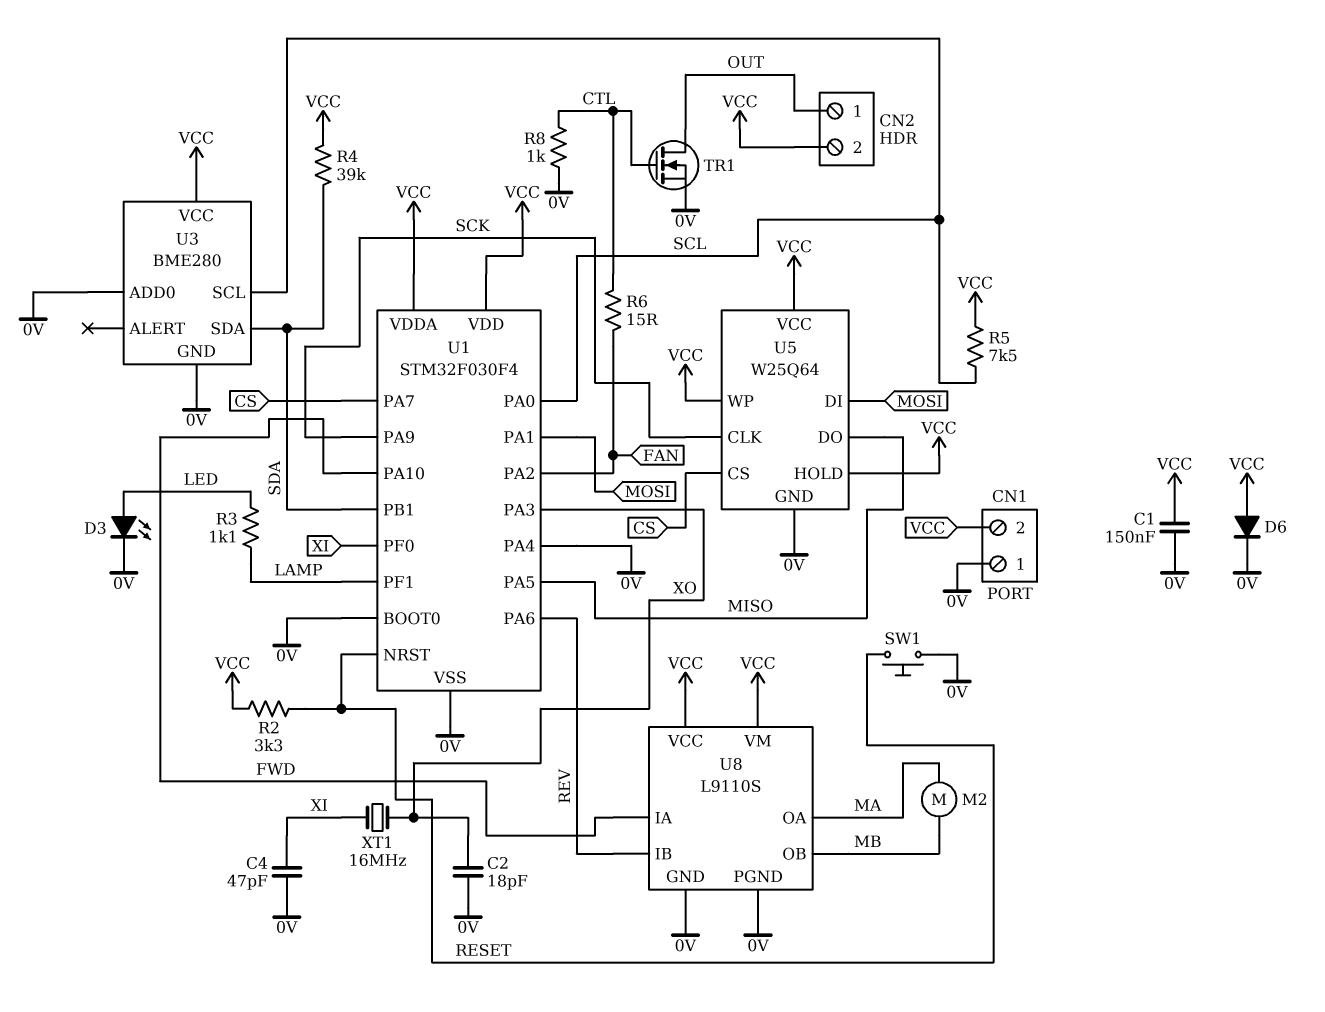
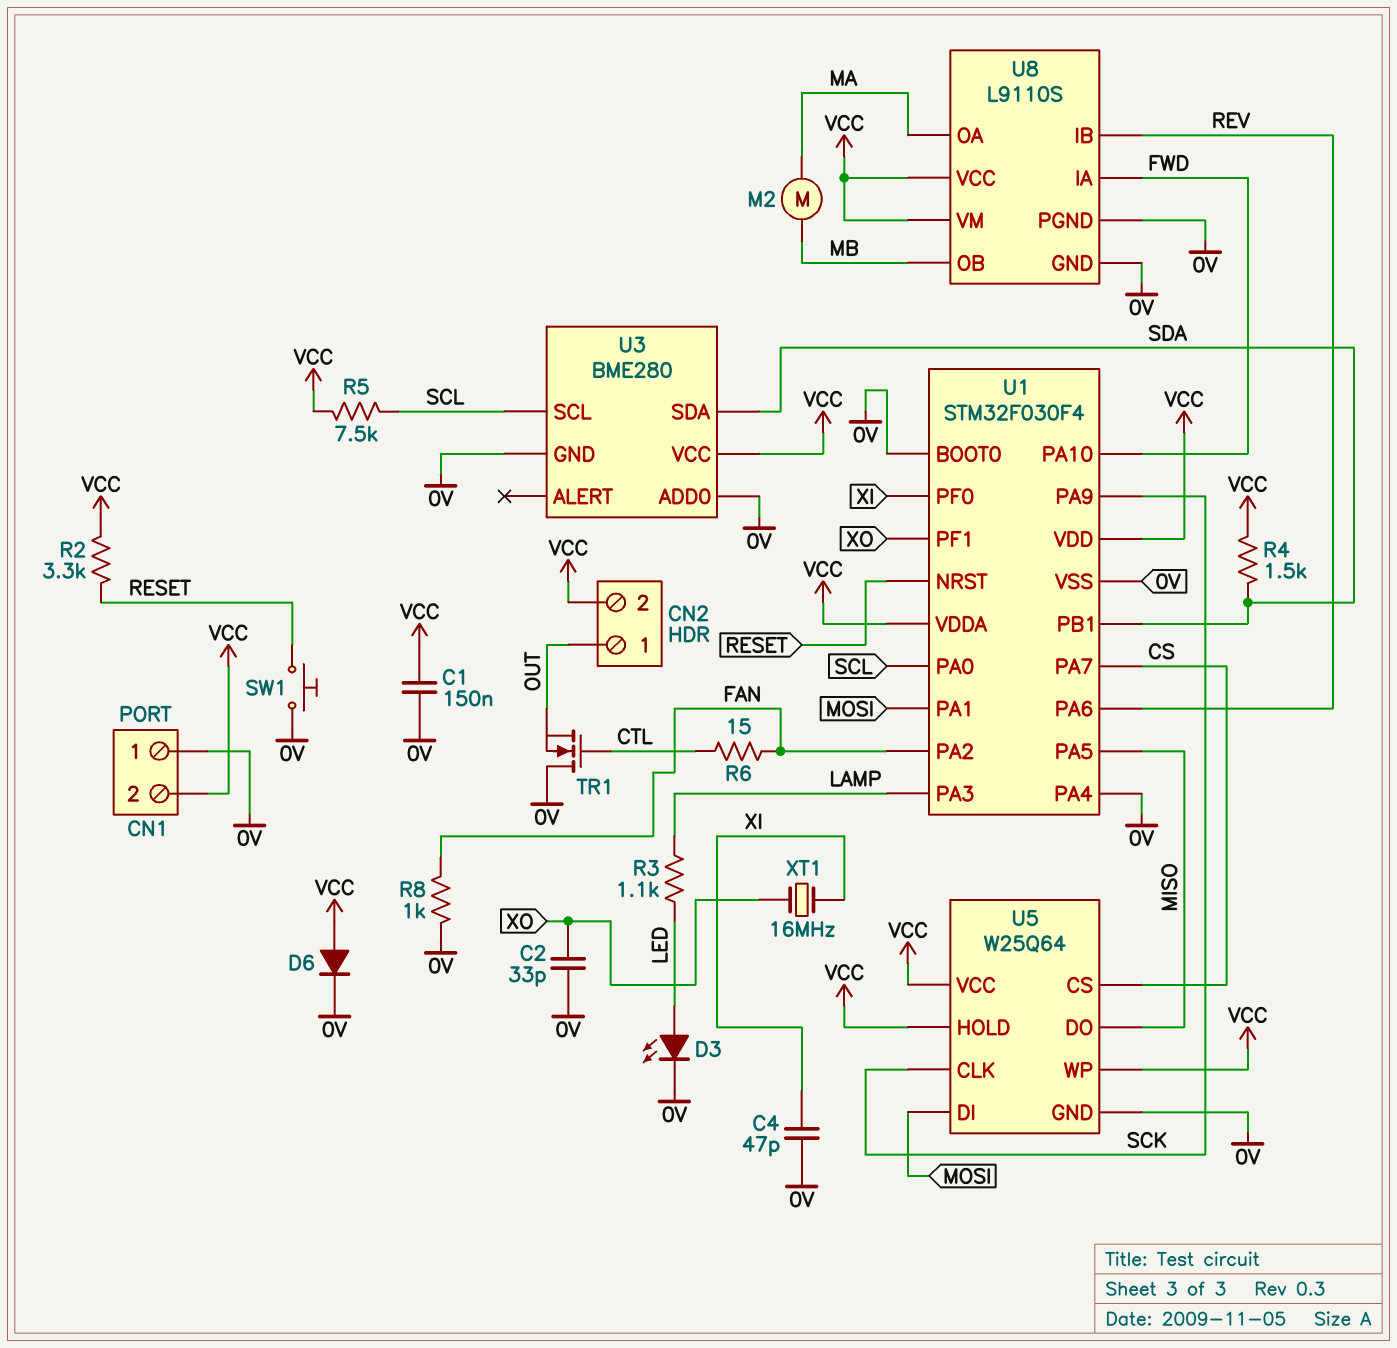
C2: 18pF (0V, XO) -> 33pF (0V, XO)
R4: 39k (SDA, VCC) -> 1.5k (SDA, VCC)
R8: 1k (0V, CTL) -> 1k (0V, FAN)
TR1: NMOS (G CTL, D OUT, S 0V) -> NMOS (G CTL, D 0V, S OUT)
U1 pin PA3: XO -> LAMP
U1 pin PF1: LAMP -> XO

